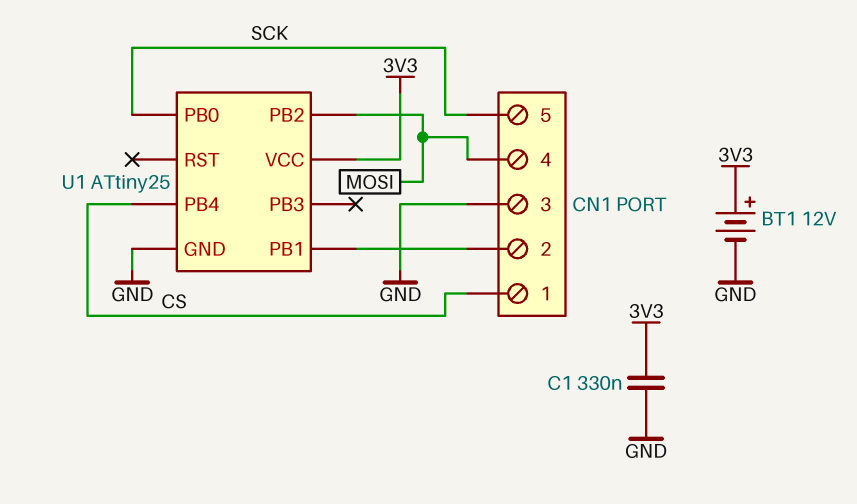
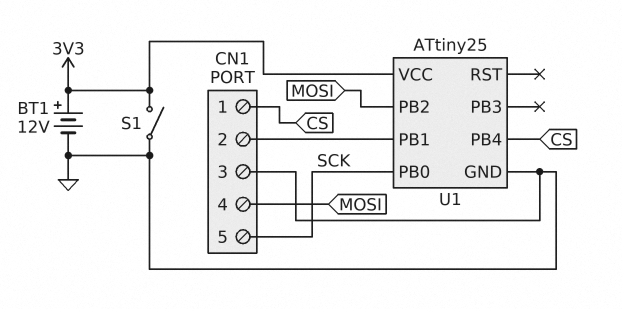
C1: 330nF (3V3, GND) -> none
S1: none -> switch (3V3, GND)

